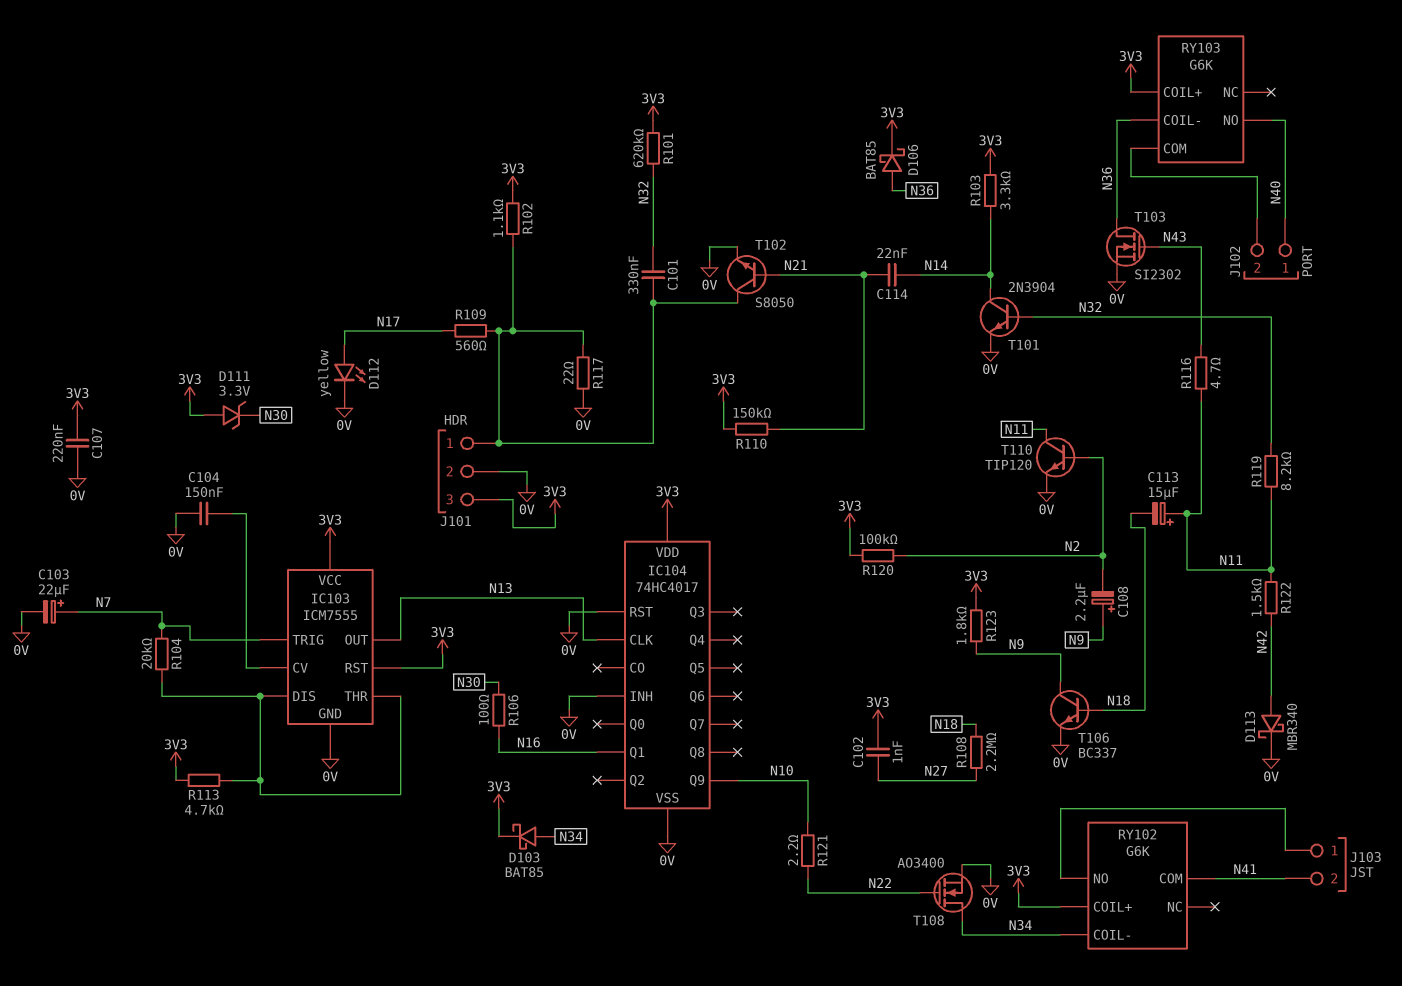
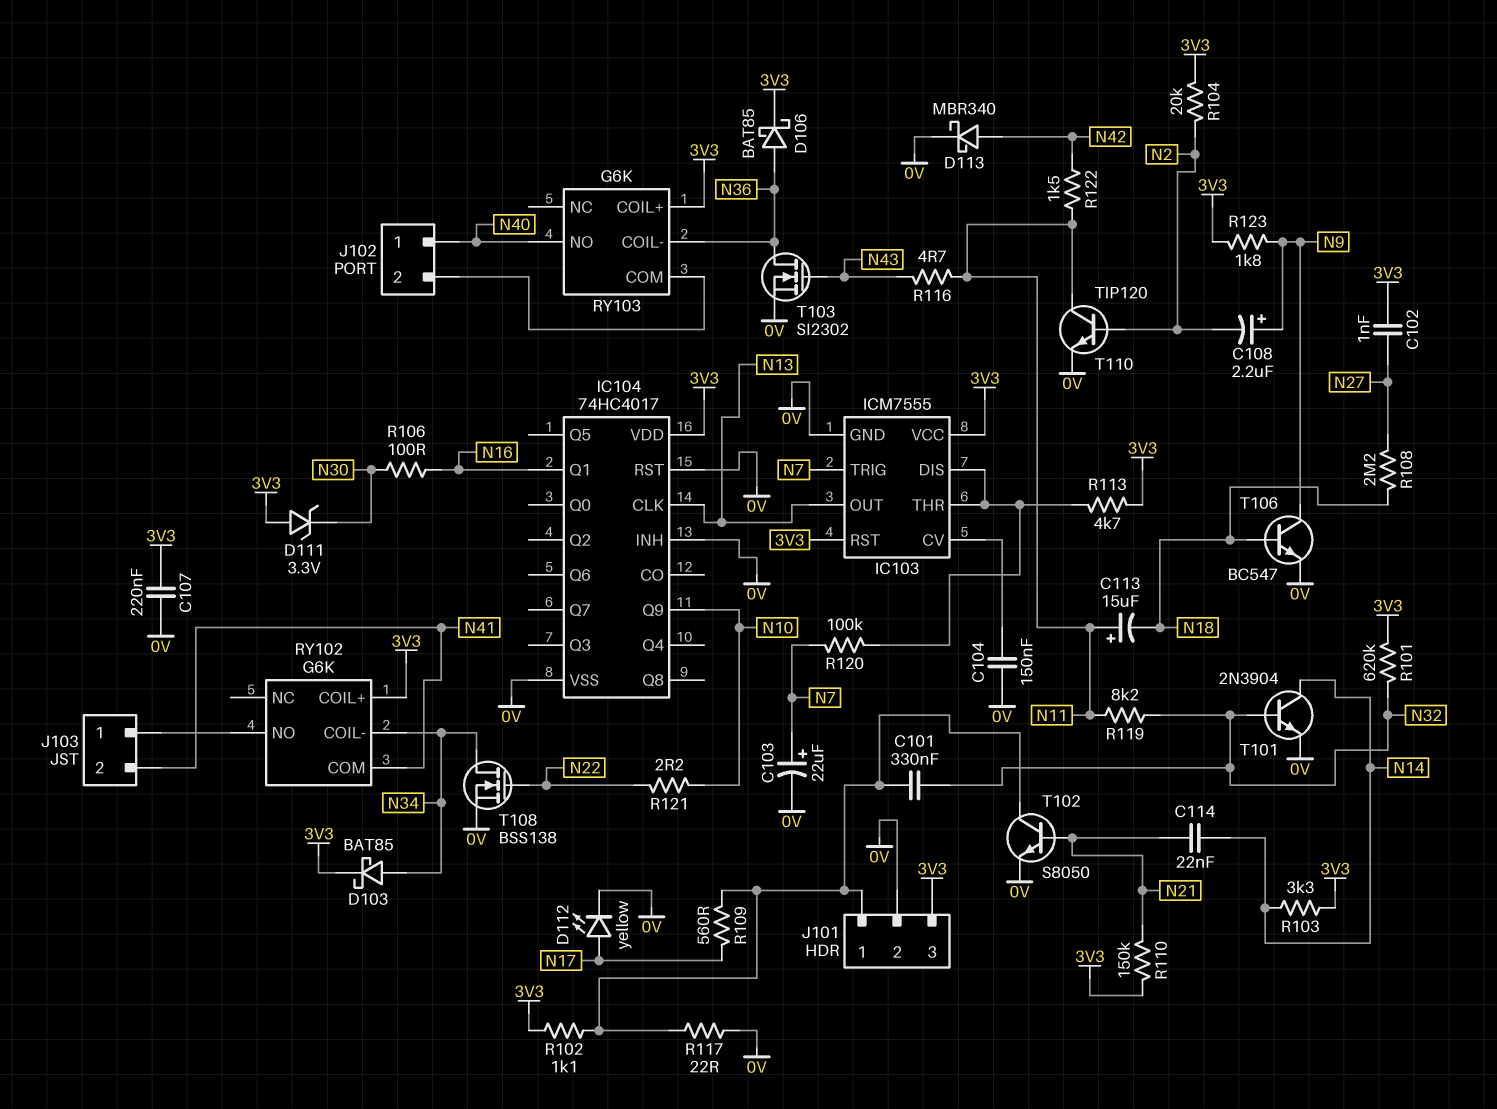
R104: 20k (IC103/DIS, N7) -> 20k (3V3, N2)
R120: 100k (3V3, N2) -> 100k (IC103/DIS, N7)
T106: NPN BC337 (B N18, C N9, E 0V) -> NPN BC547 (B N18, C N9, E 0V)
T108: NMOS AO3400 (G N22, D N34, S 0V) -> NMOS BSS138 (G N22, D N34, S 0V)

